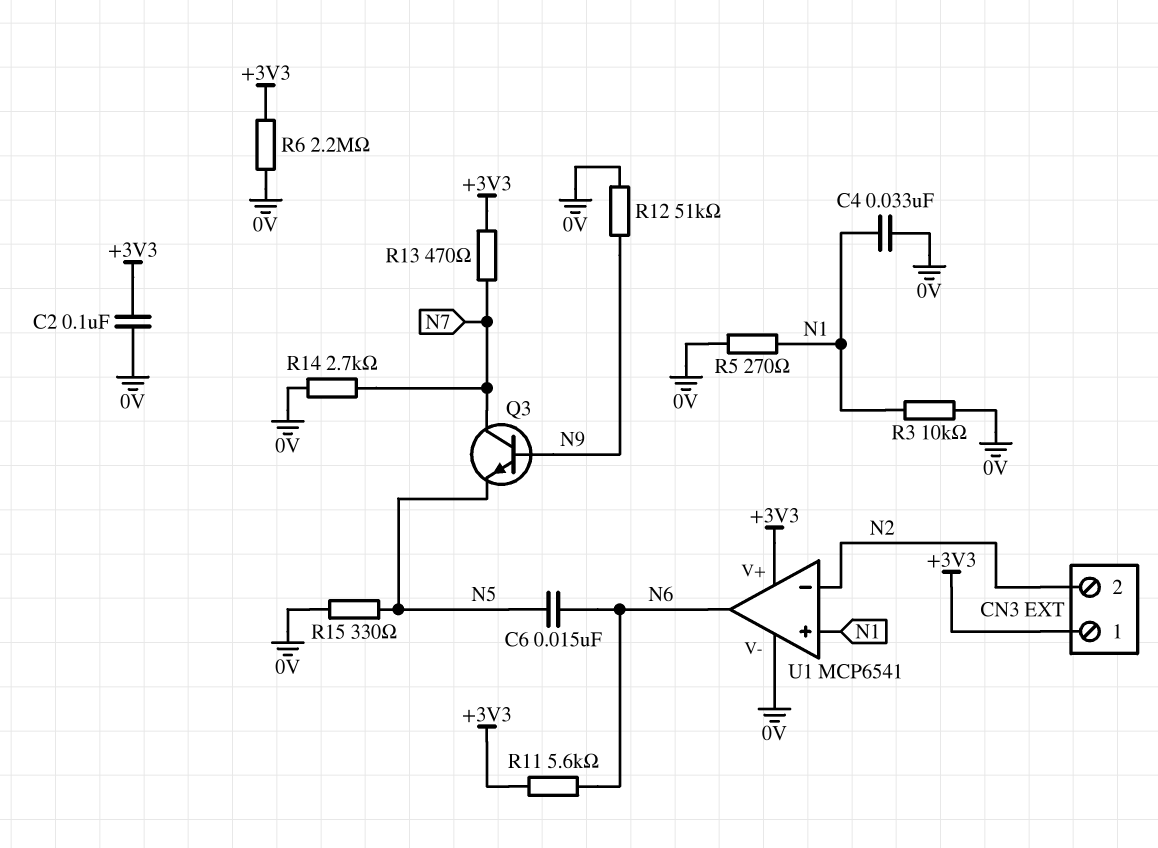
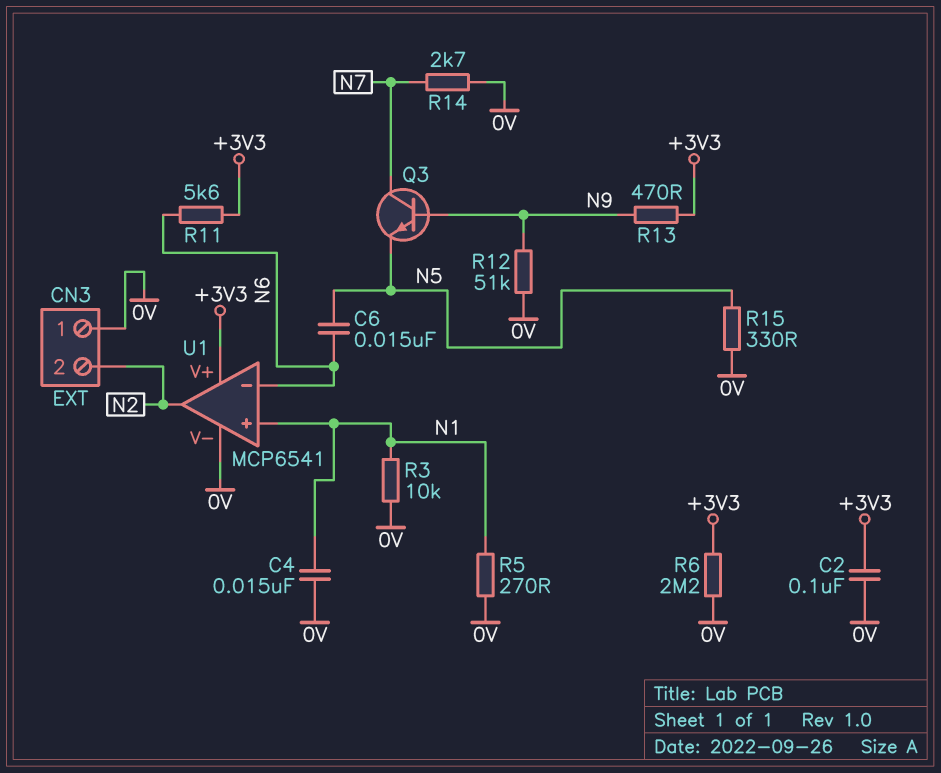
C4: 33nF (0V, N1) -> 15nF (0V, N1)
CN3 pin 1: +3V3 -> 0V
R13: 470 (+3V3, N7) -> 470 (+3V3, N9)
U1 pin in-: N2 -> N6
U1 pin out: N6 -> N2

